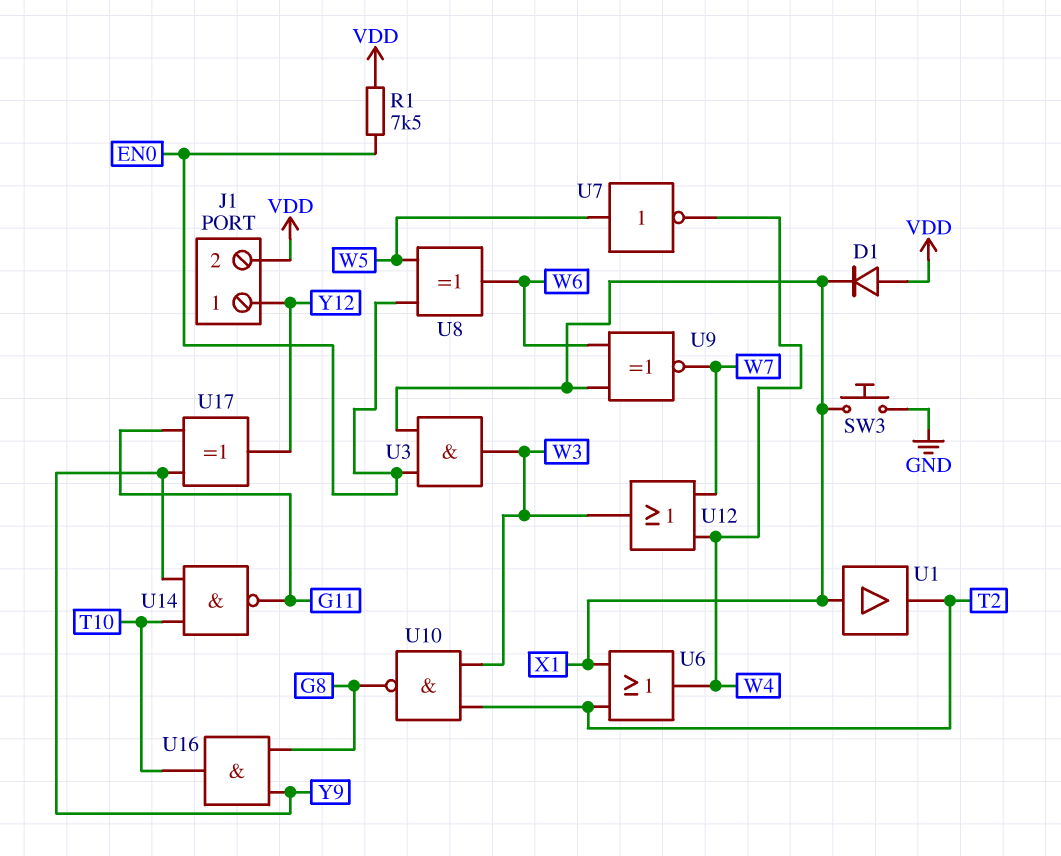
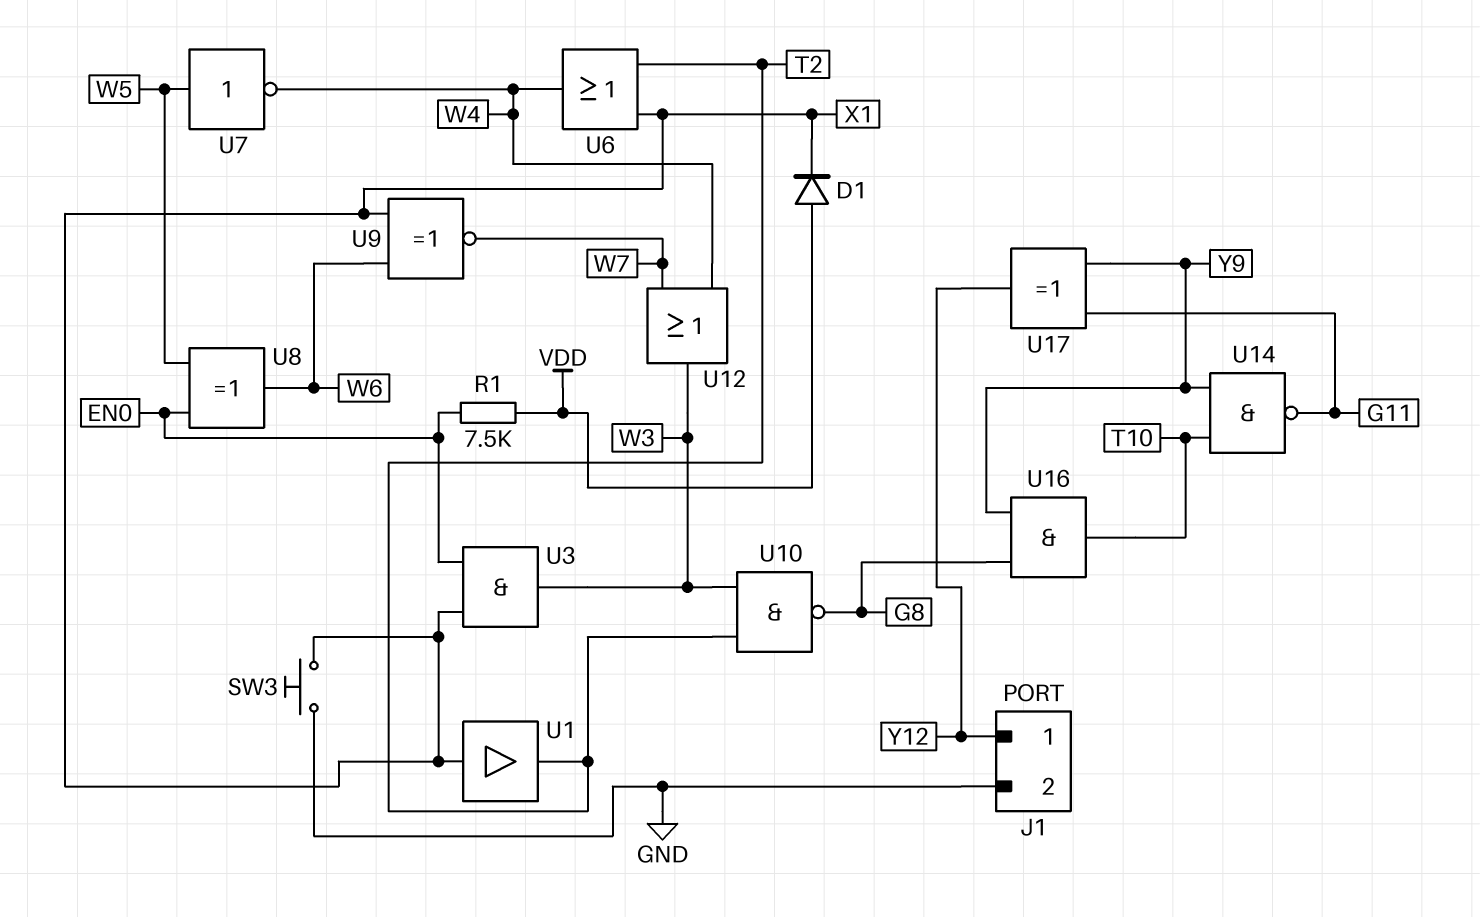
J1 pin 2: VDD -> GND

